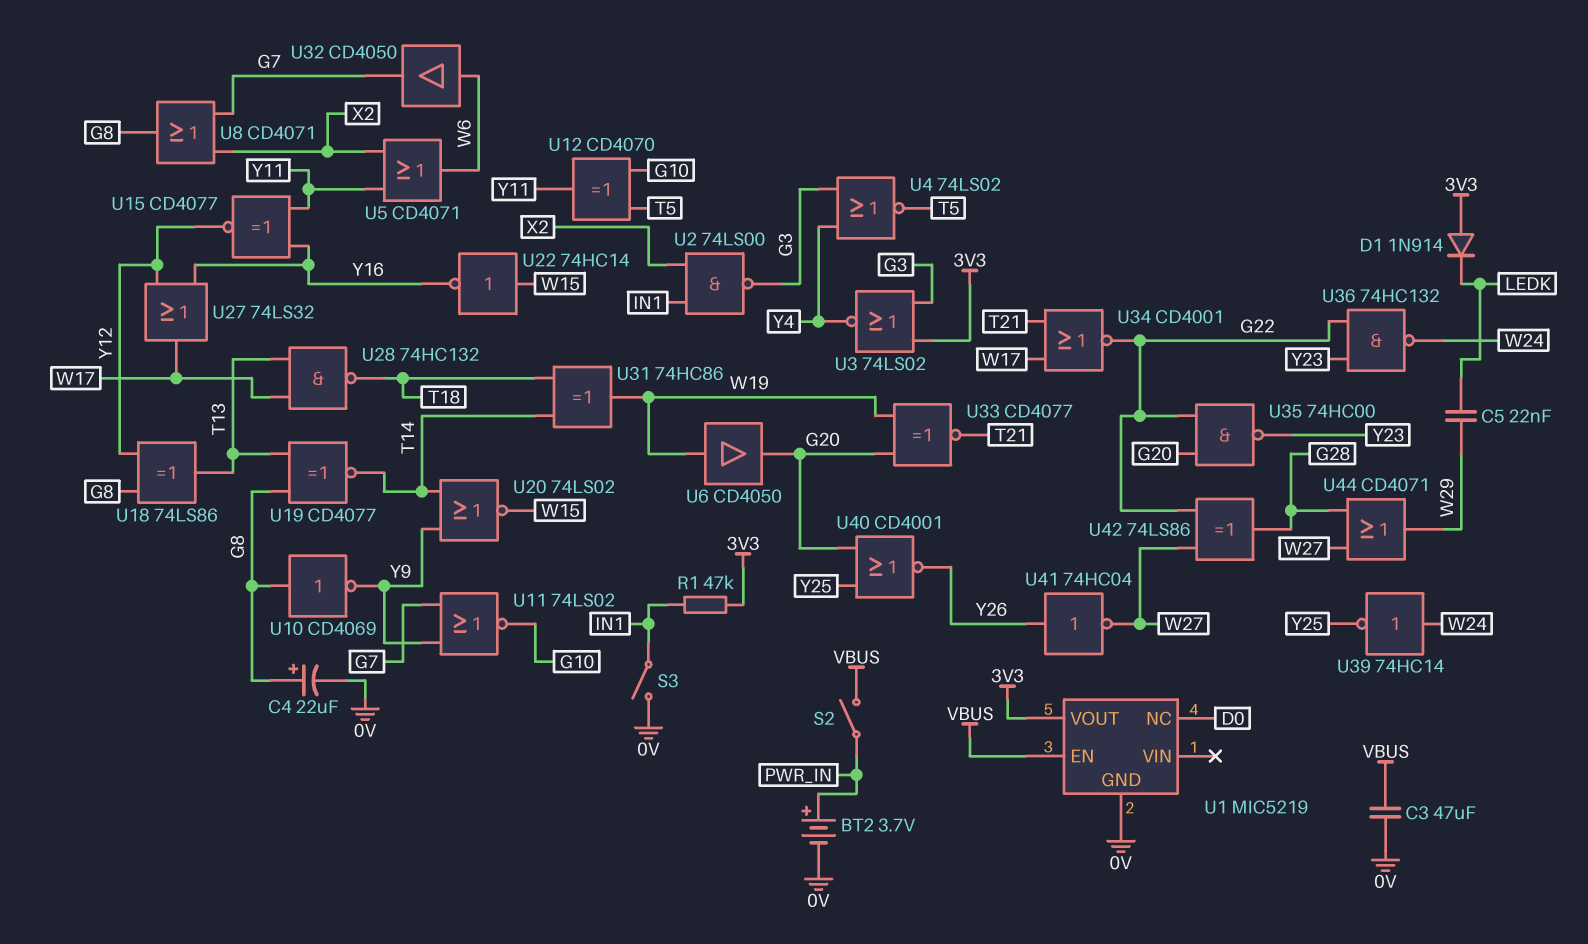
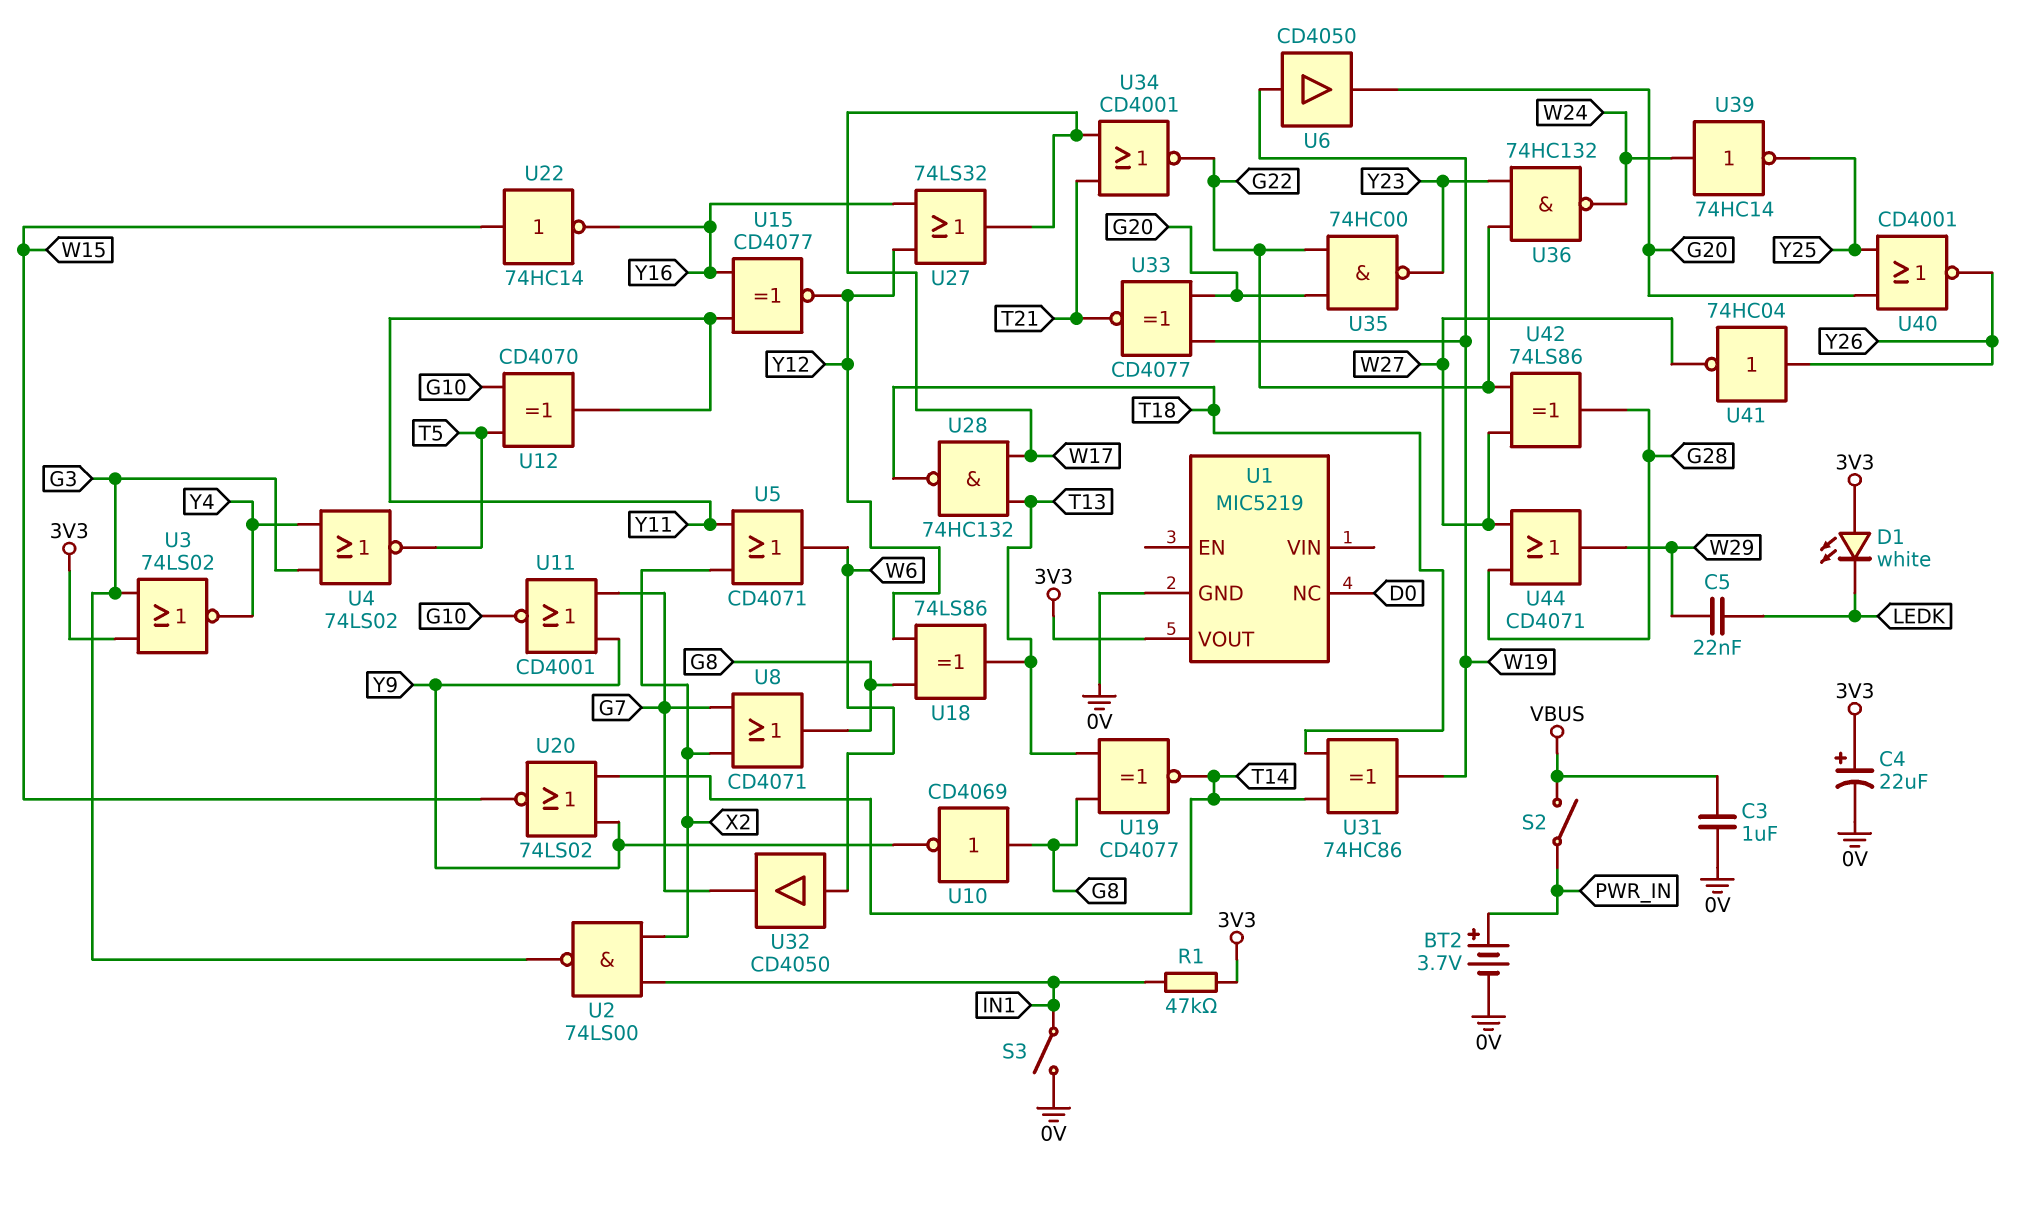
C3: 47uF (0V, VBUS) -> 1uF (0V, VBUS)
C4: 22uF (plus G8, minus 0V) -> 22uF (plus 3V3, minus 0V)
D1: diode 1N914 (A 3V3, K LEDK) -> LED white (A 3V3, K LEDK)
U1 pin EN: VBUS -> none
U11: NOR 74LS02 (in G7, in Y9, out G10) -> NOR CD4001 (in G7, in Y9, out G10)

